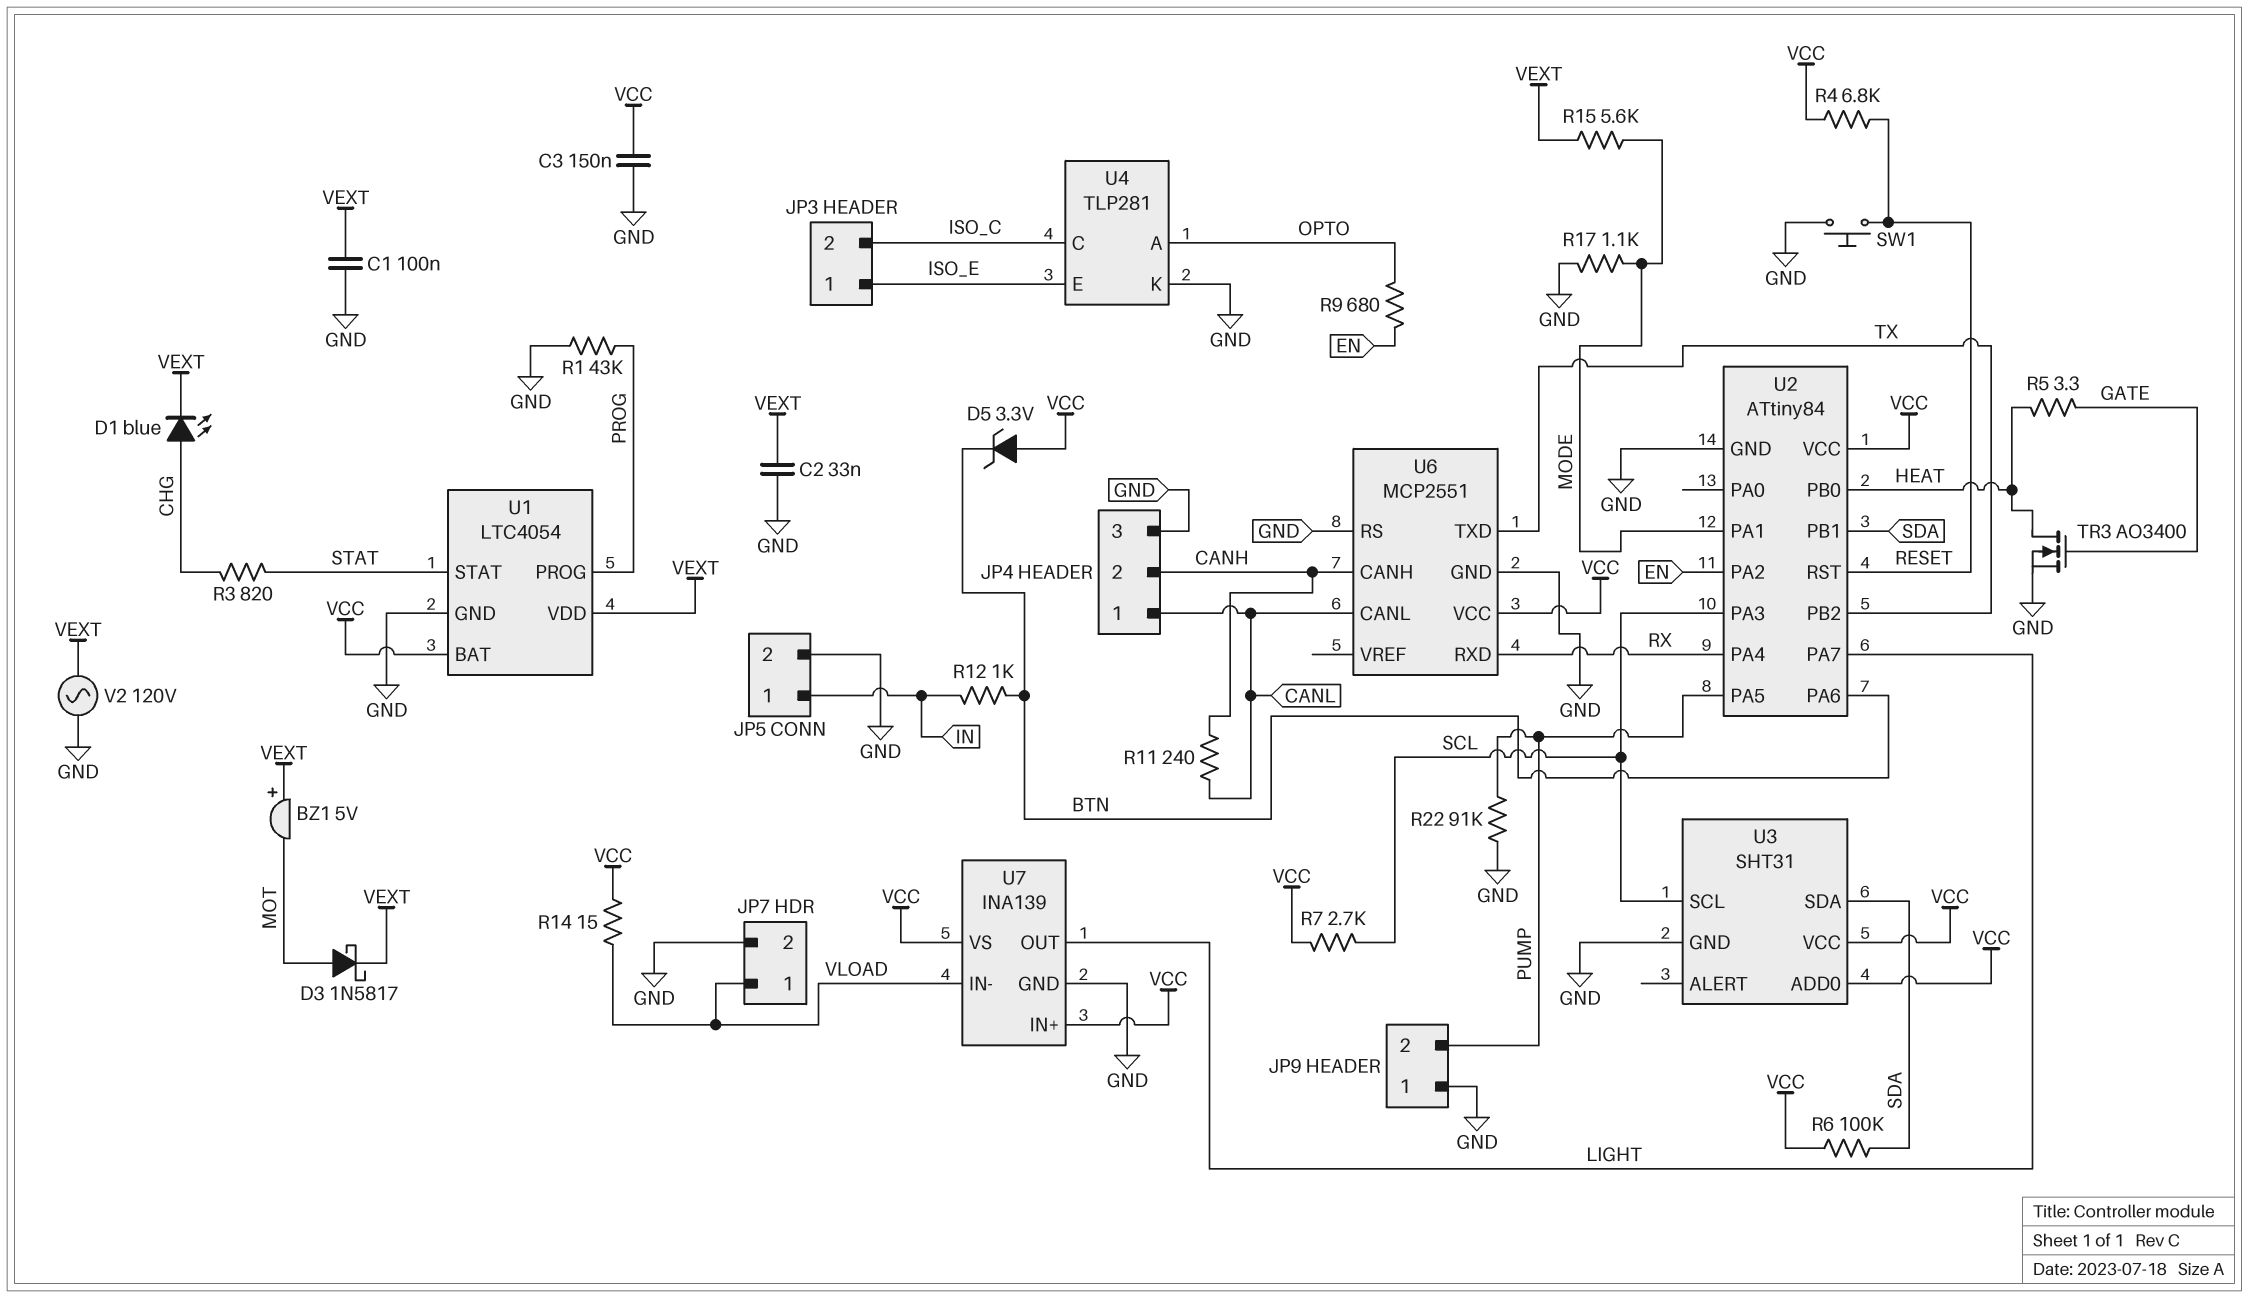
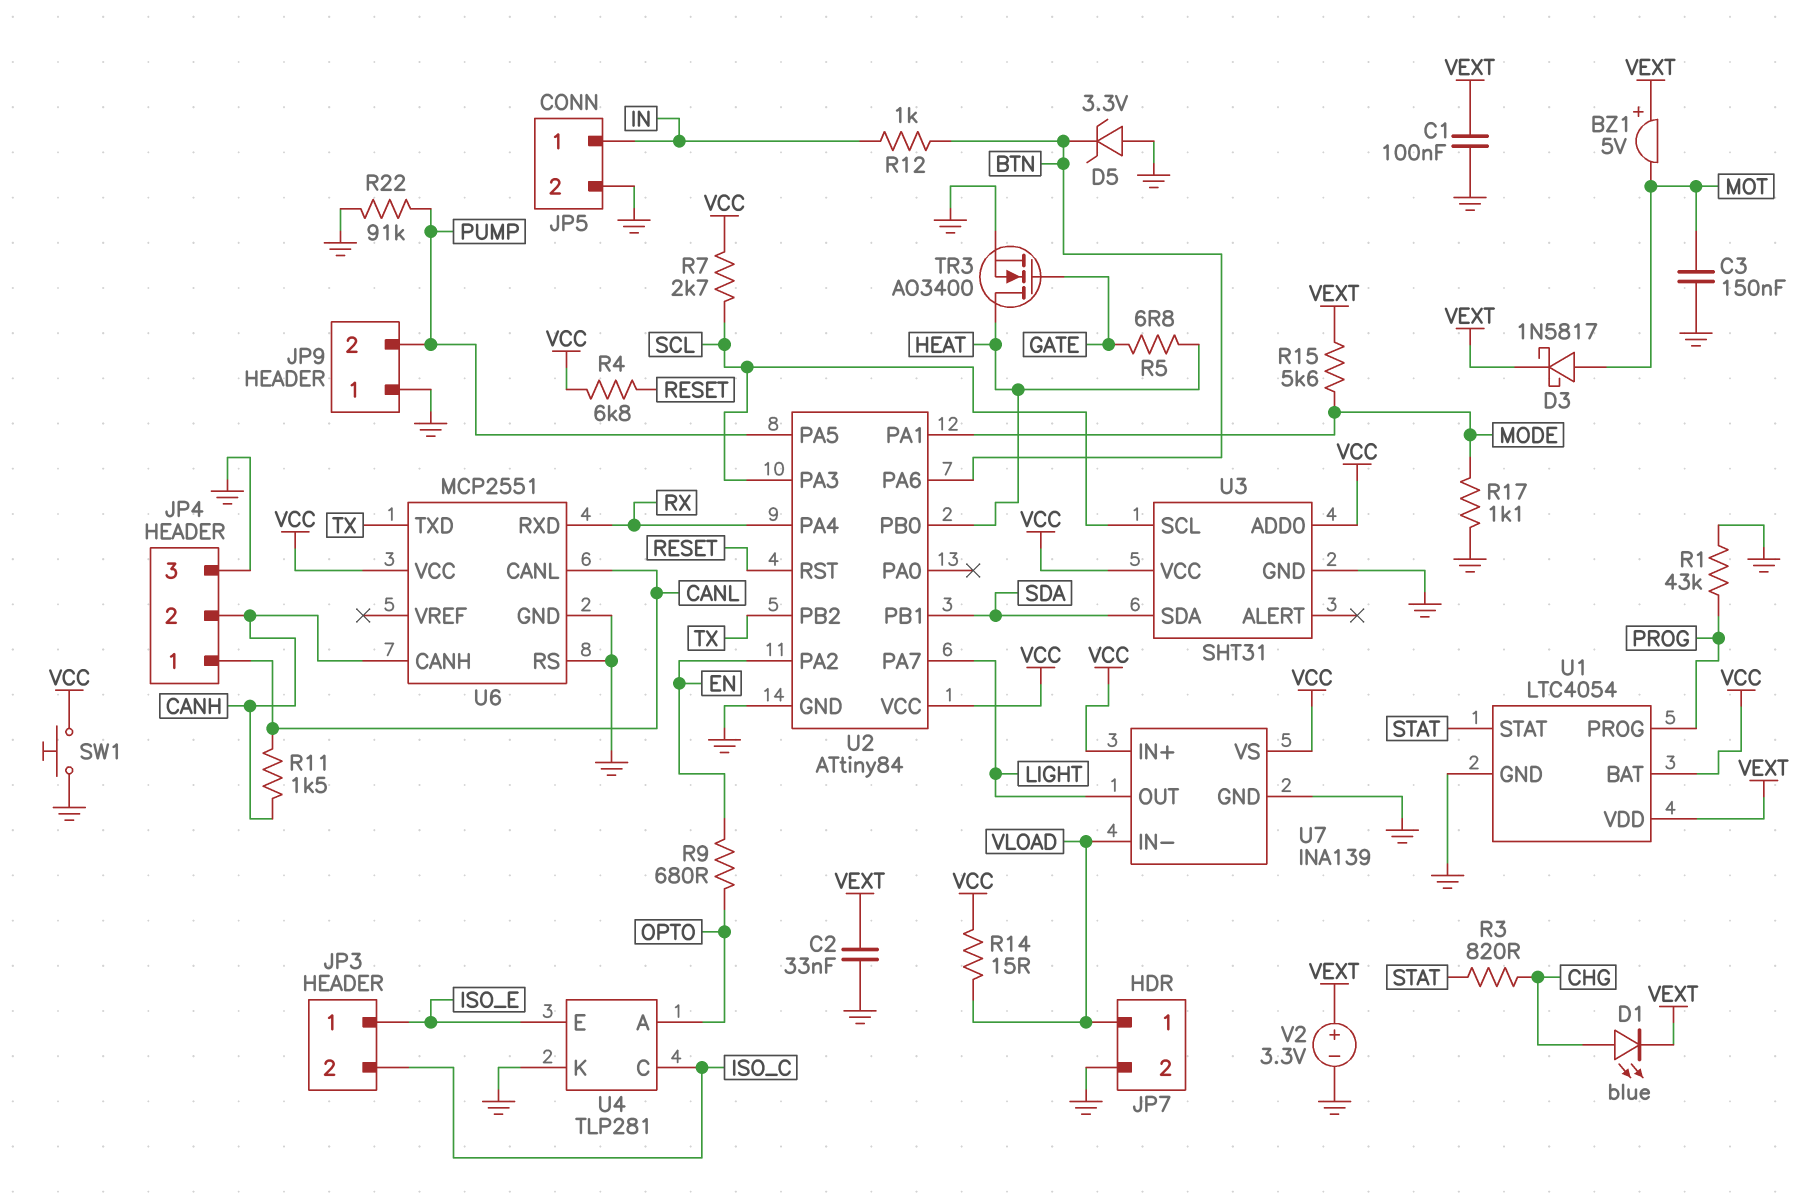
C3: 150nF (GND, VCC) -> 150nF (GND, MOT)
D5: zener 3.3V (A VCC, K BTN) -> zener 3.3V (A GND, K BTN)
R5: 3.3 (GATE, HEAT) -> 6.8 (GATE, HEAT)
R6: 100k (SDA, VCC) -> none
R11: 240 (CANH, CANL) -> 1.5k (CANH, CANL)
SW1: button (GND, RESET) -> button (GND, VCC)
V2: AC 120V (GND, VEXT) -> 3.3V (plus VEXT, minus GND)

